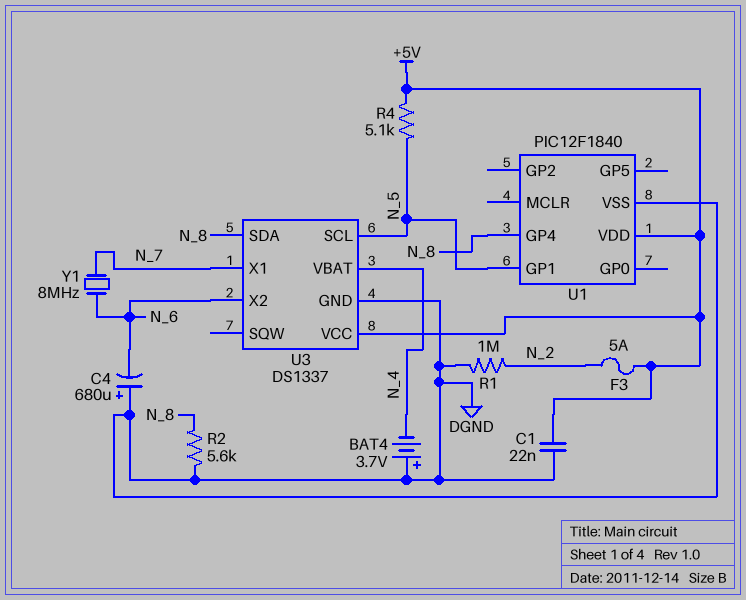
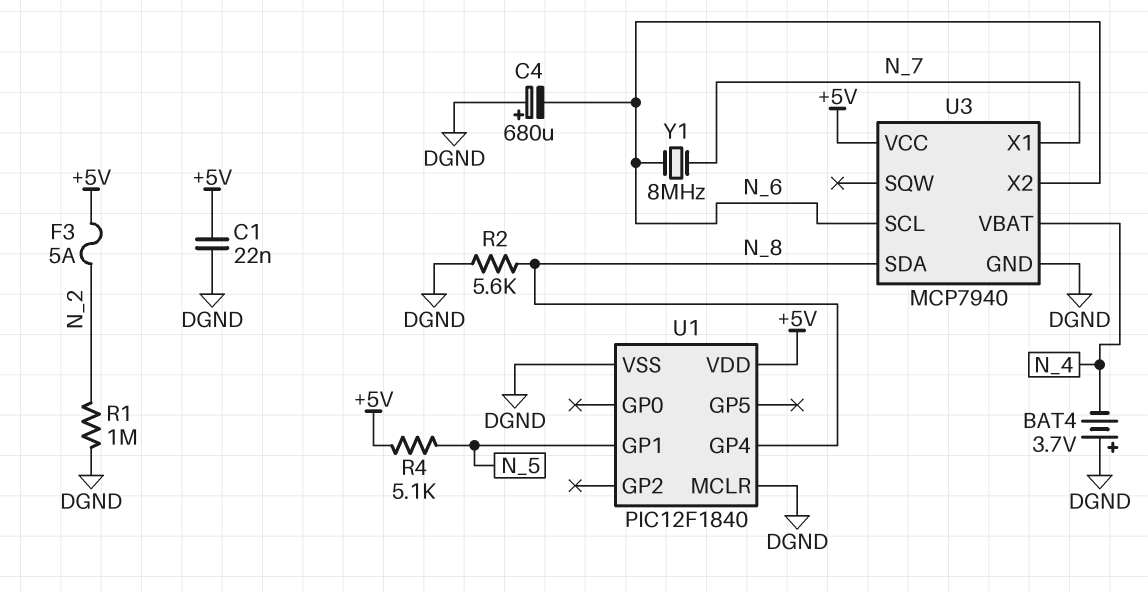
U1 pin MCLR: none -> DGND
U3: DS1337 -> MCP7940
U3 pin SCL: N_5 -> N_6

